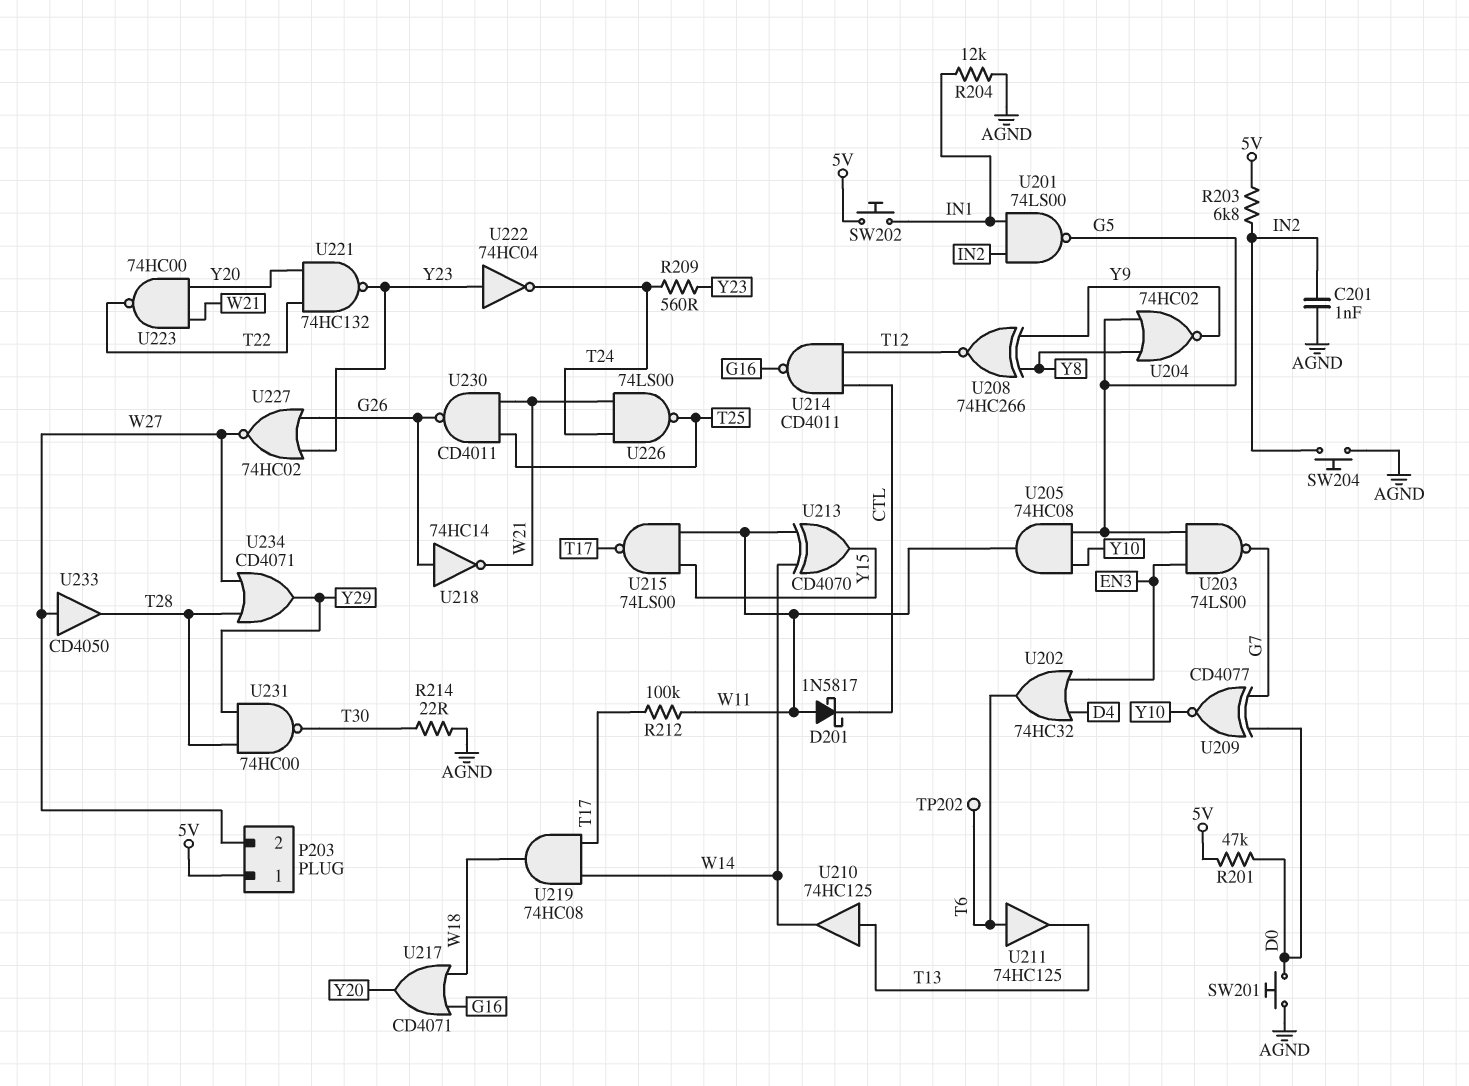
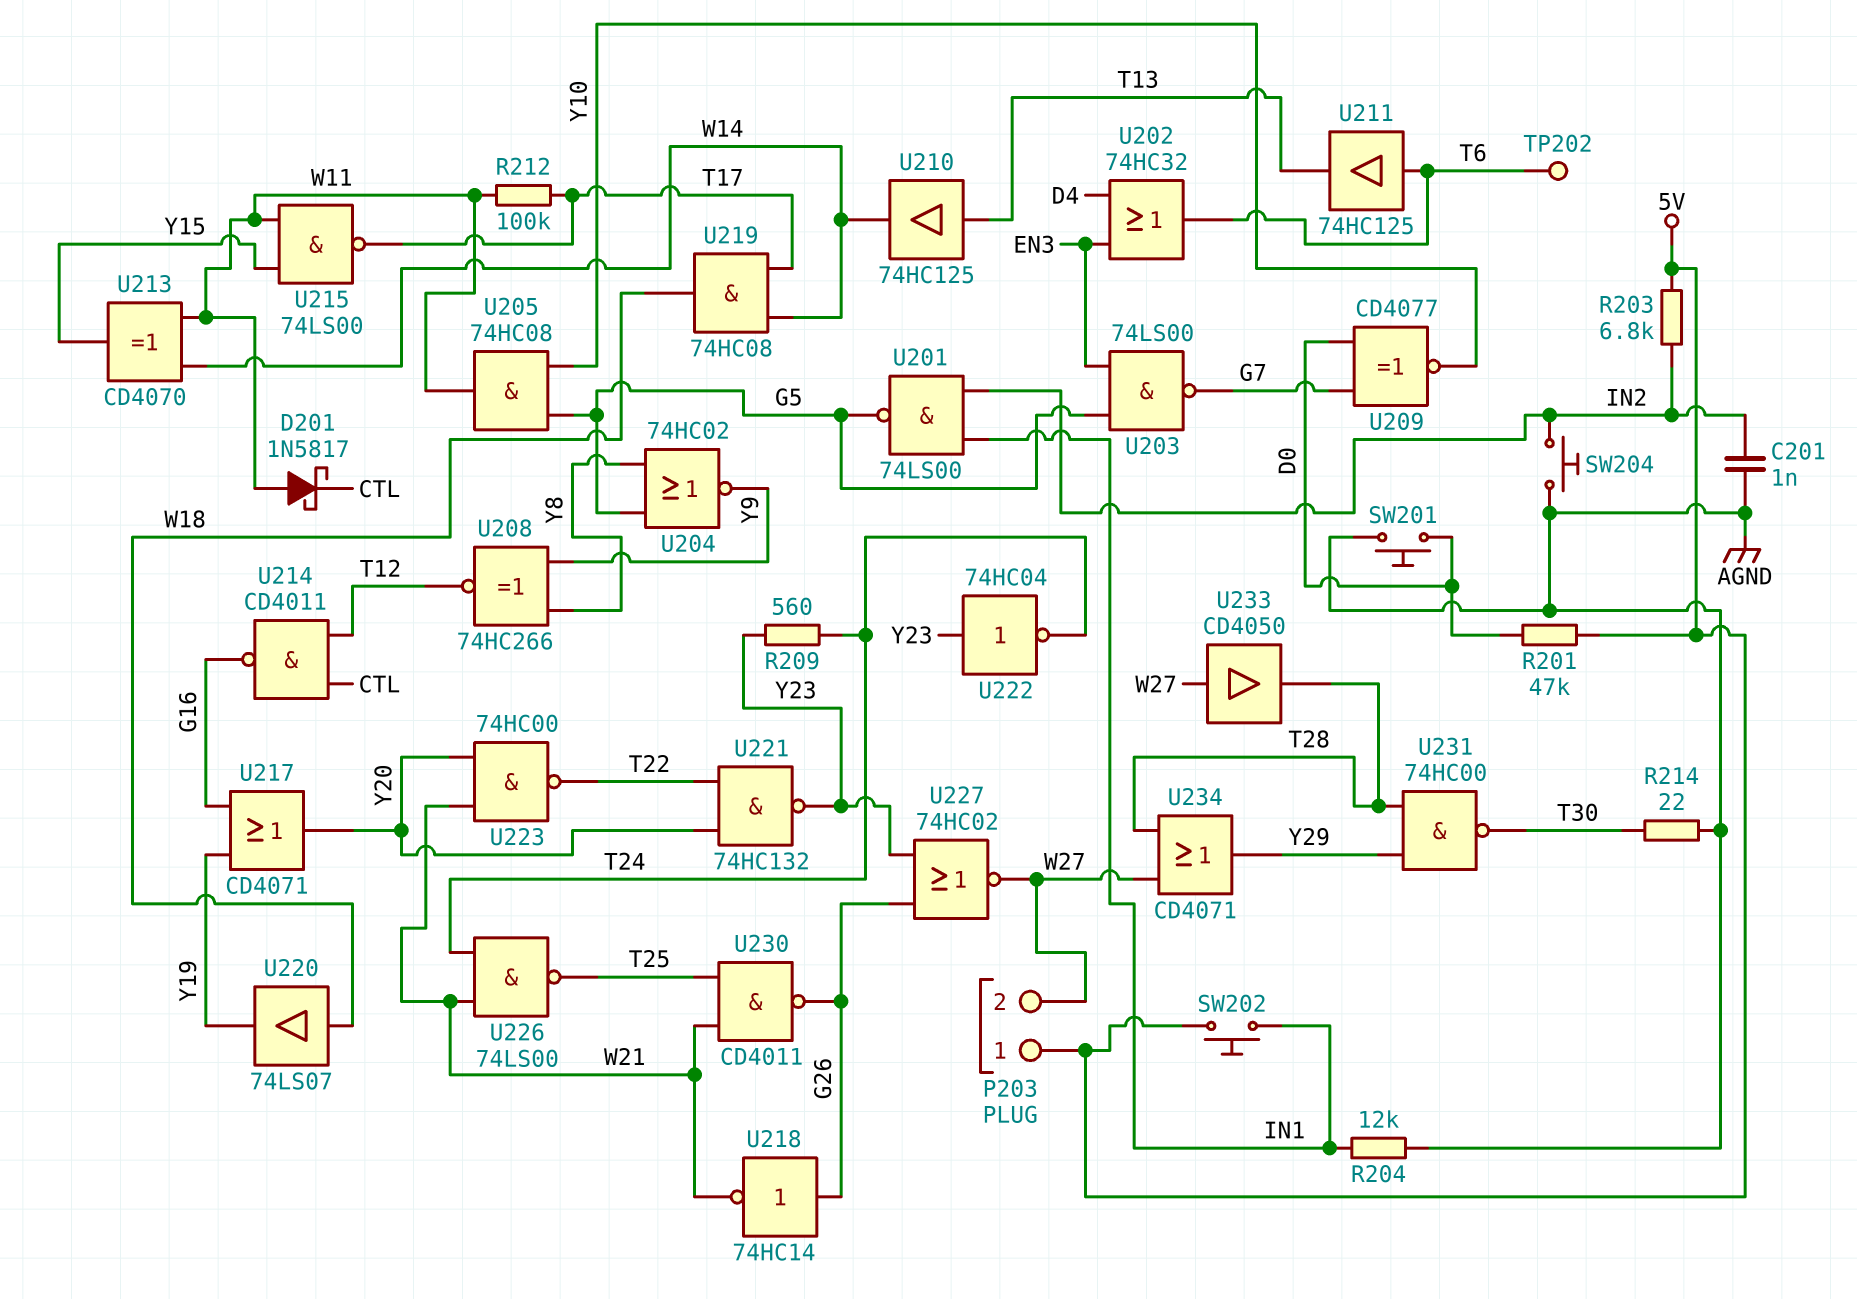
U217: OR CD4071 (in G16, in W18, out Y20) -> OR CD4071 (in G16, in Y19, out Y20)
U220: none -> buffer 74LS07 (in W18, out Y19)

